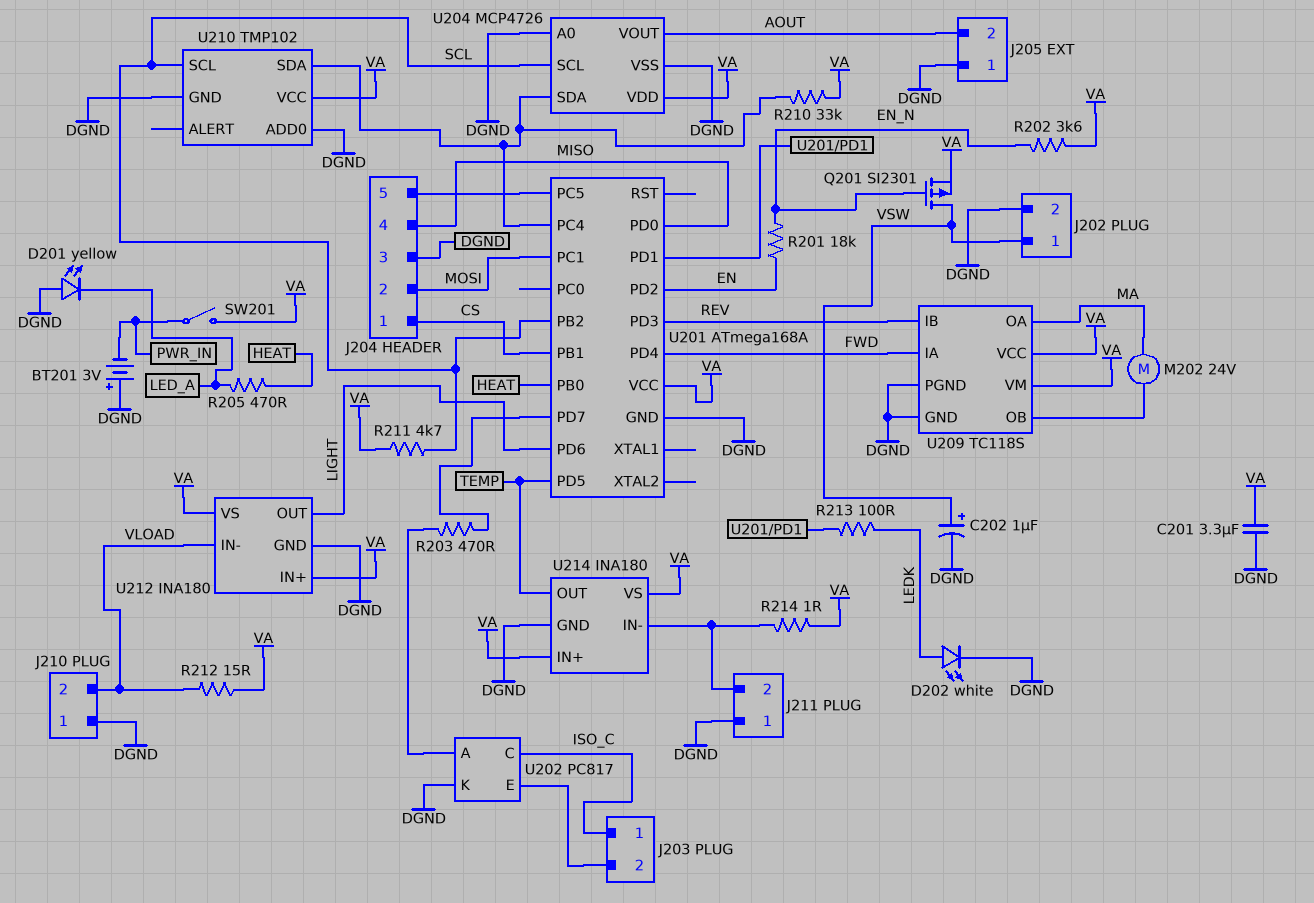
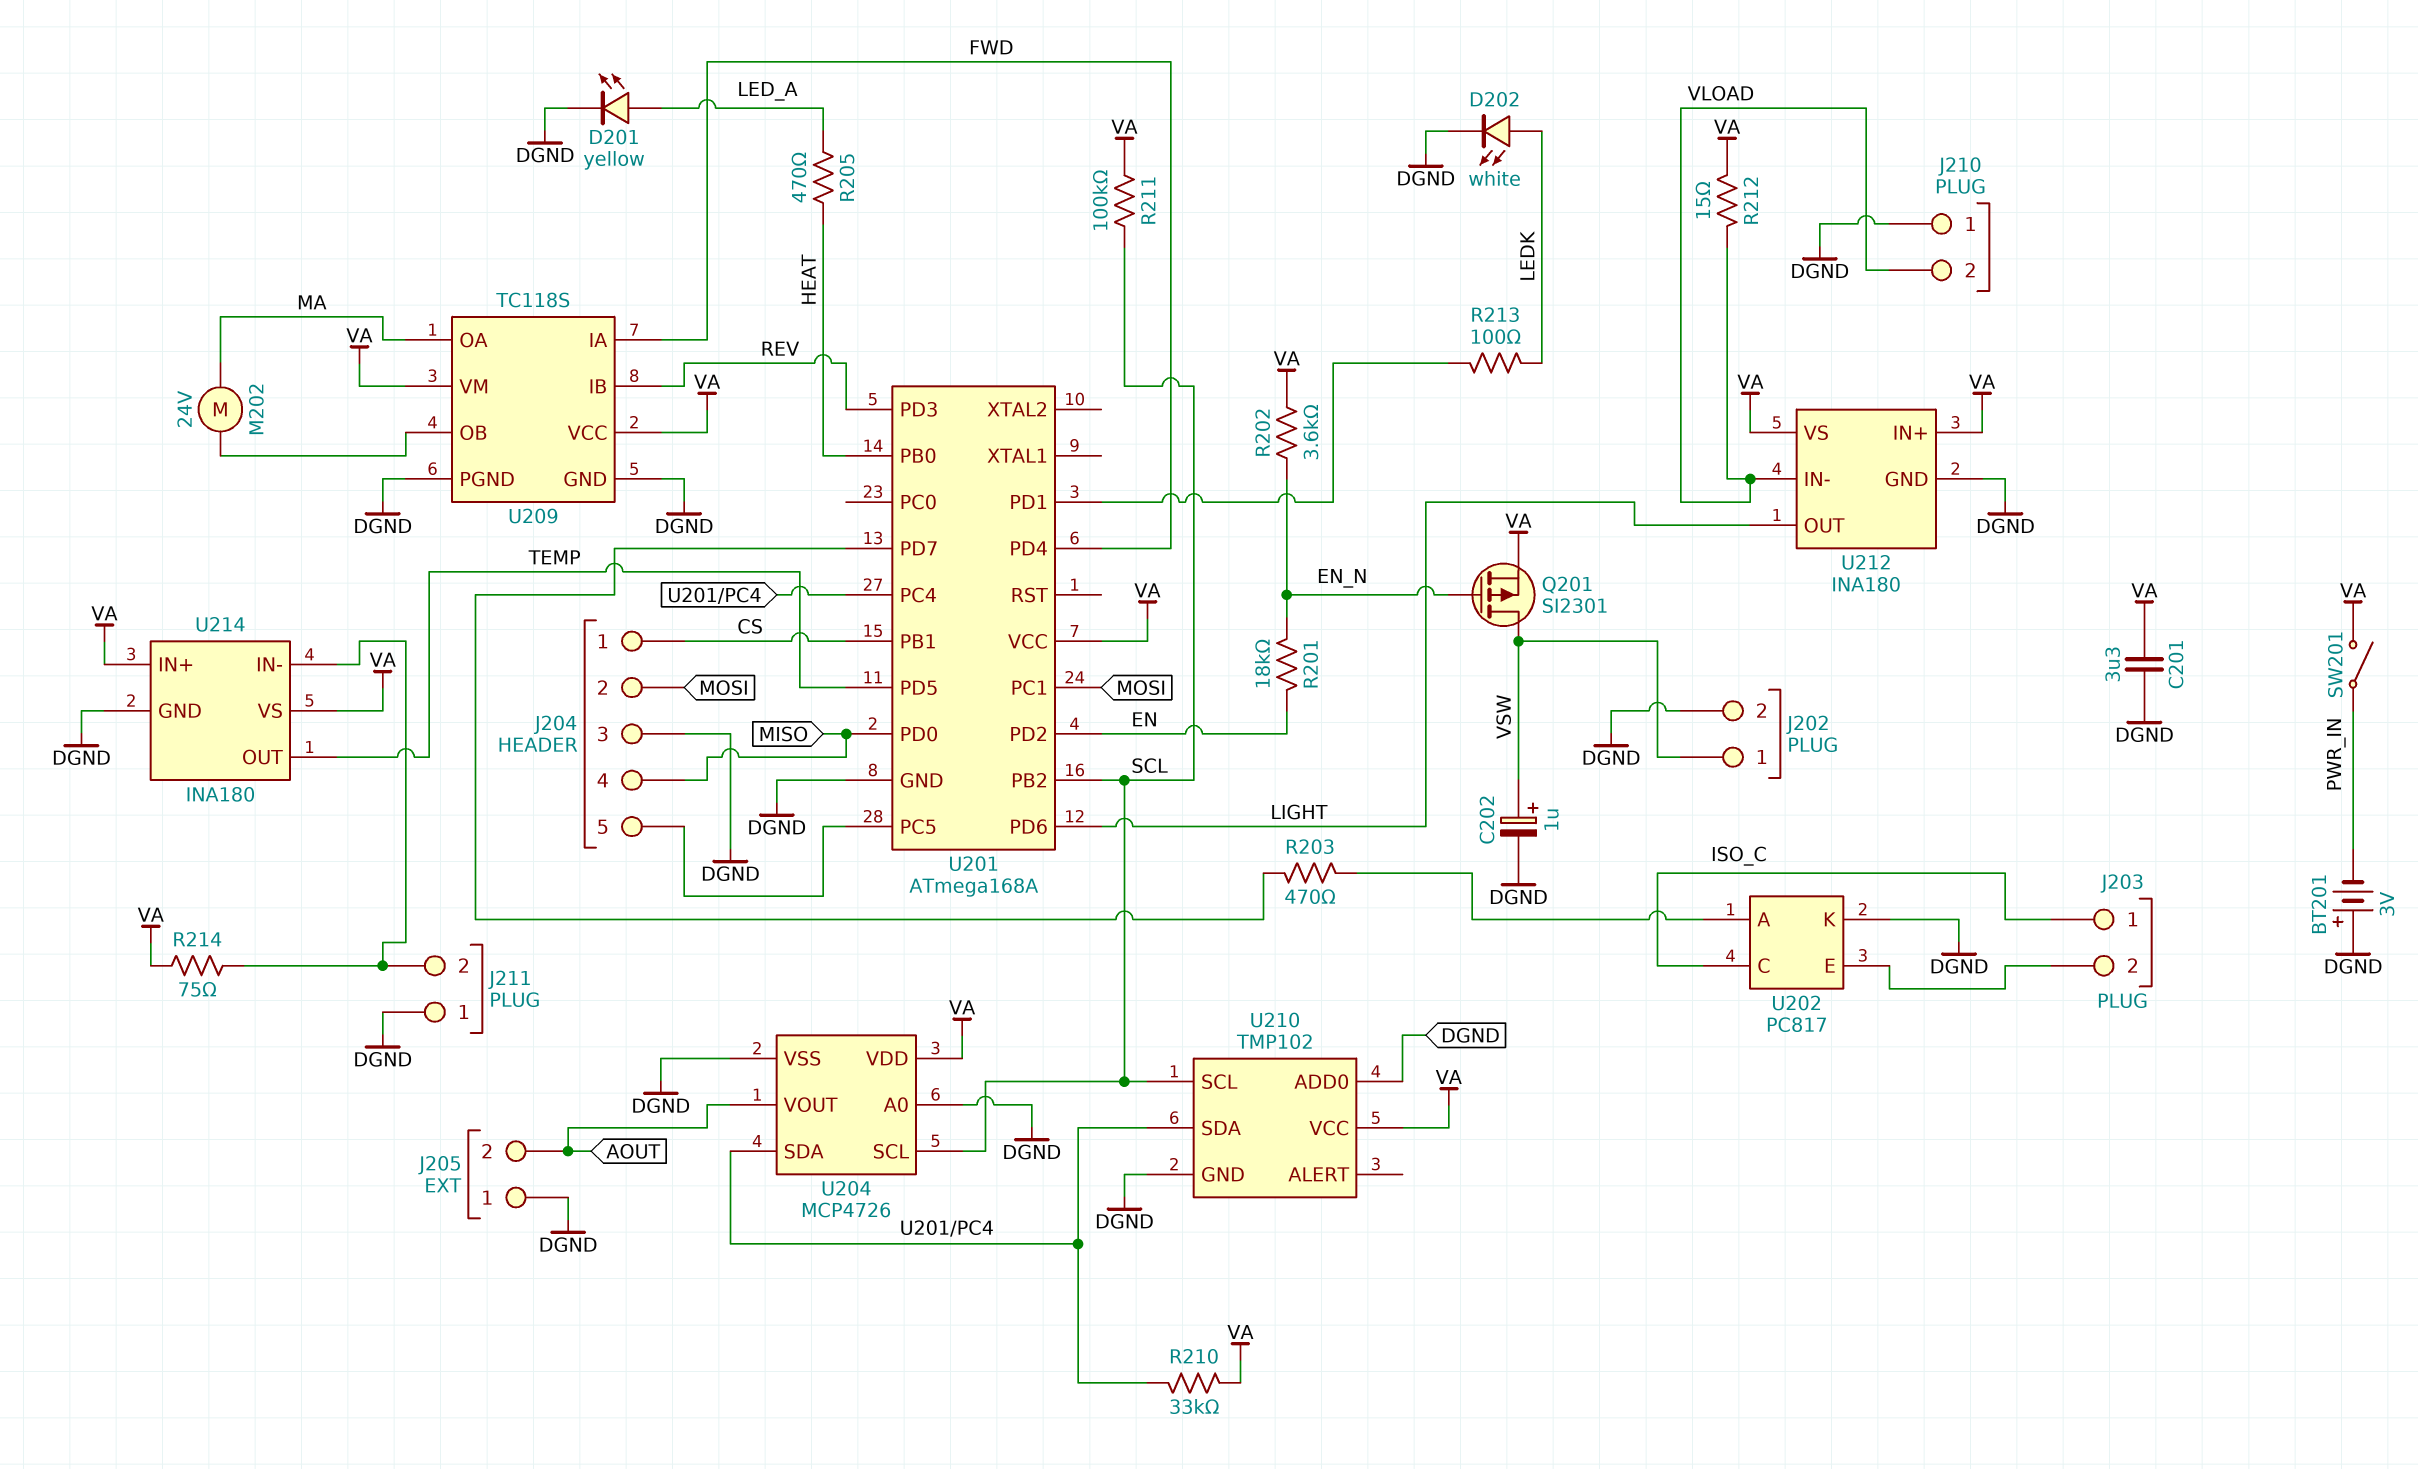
D201: LED yellow (A DGND, K LED_A) -> LED yellow (A LED_A, K DGND)
R211: 4.7k (SCL, VA) -> 100k (SCL, VA)
R214: 1 (J211/2, VA) -> 75 (J211/2, VA)

